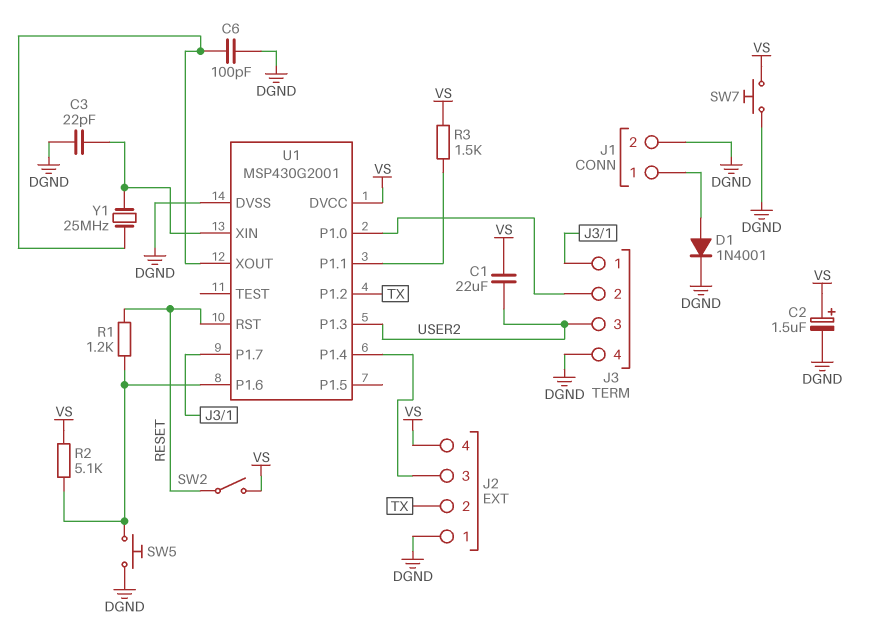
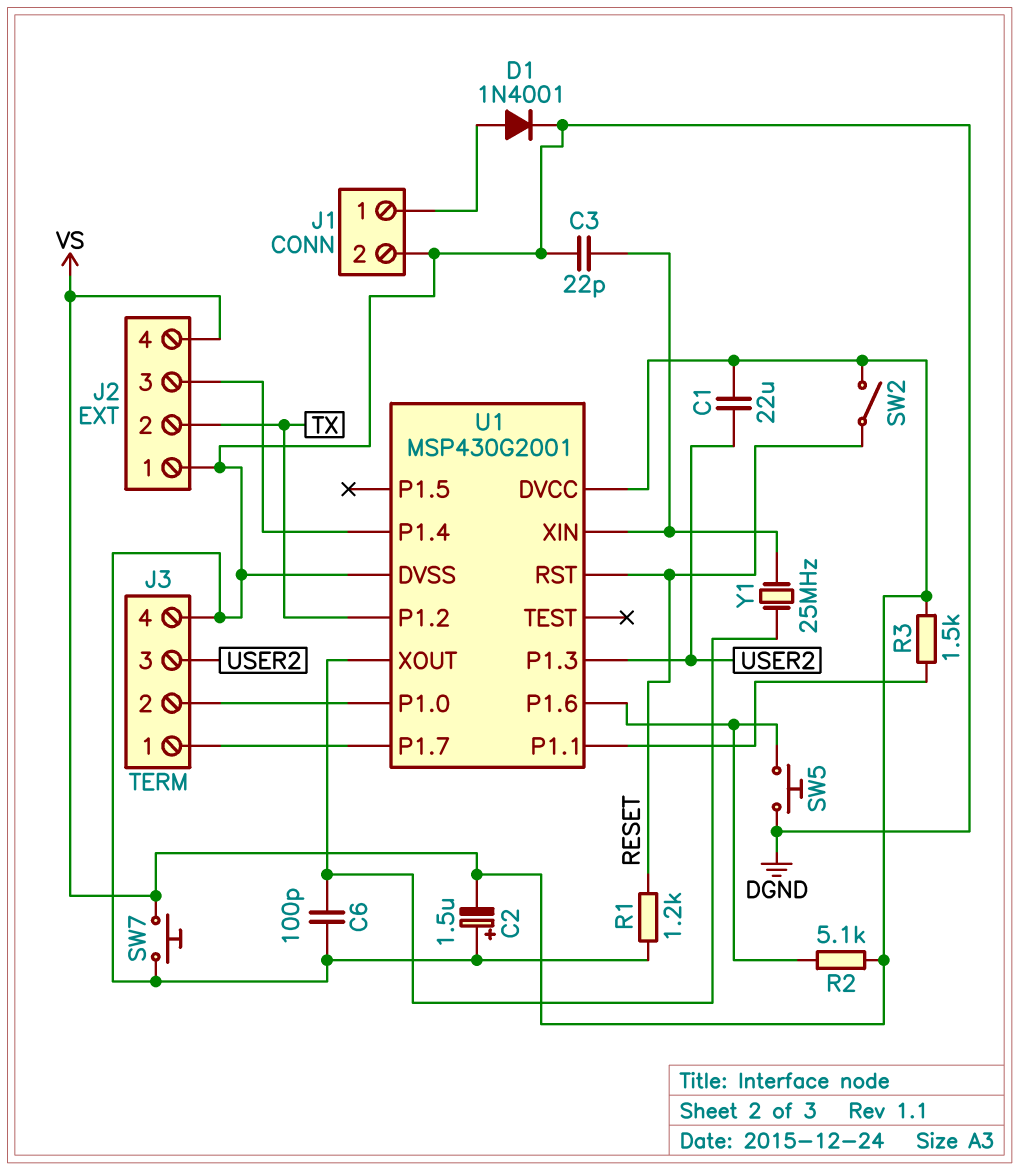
C2: 1.5uF (plus VS, minus DGND) -> 1.5uF (plus DGND, minus VS)
R1: 1.2k (RESET, U1/P1.6) -> 1.2k (DGND, RESET)

